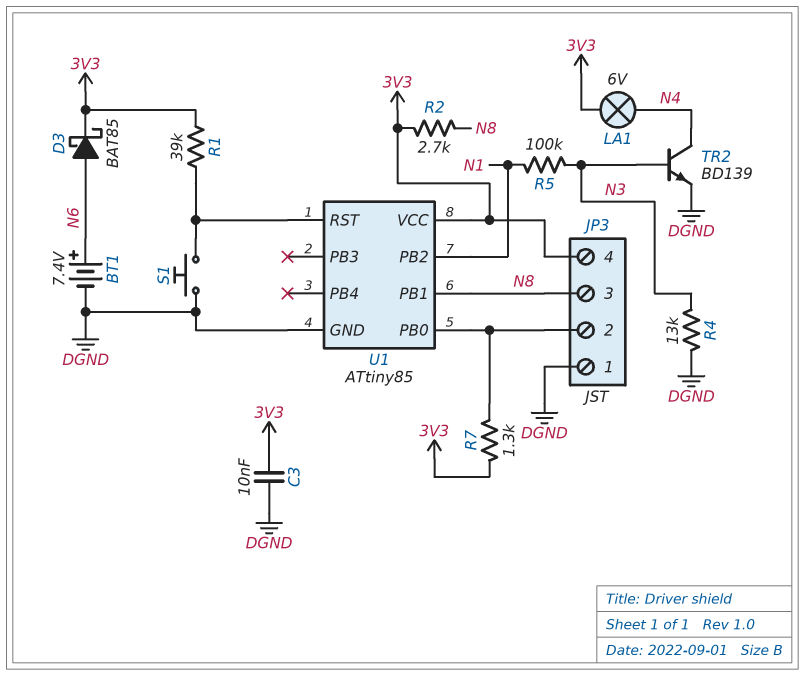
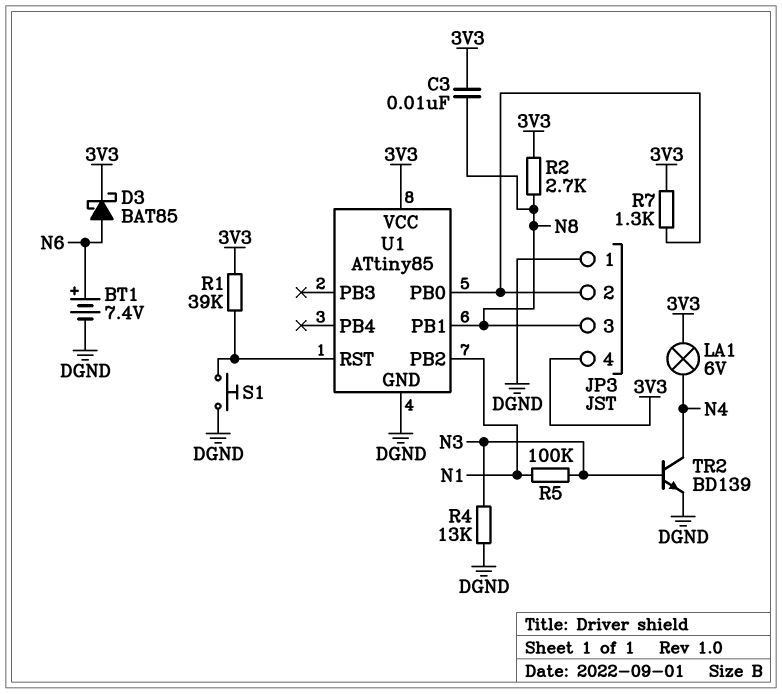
C3: 10nF (3V3, DGND) -> 10nF (3V3, N8)

